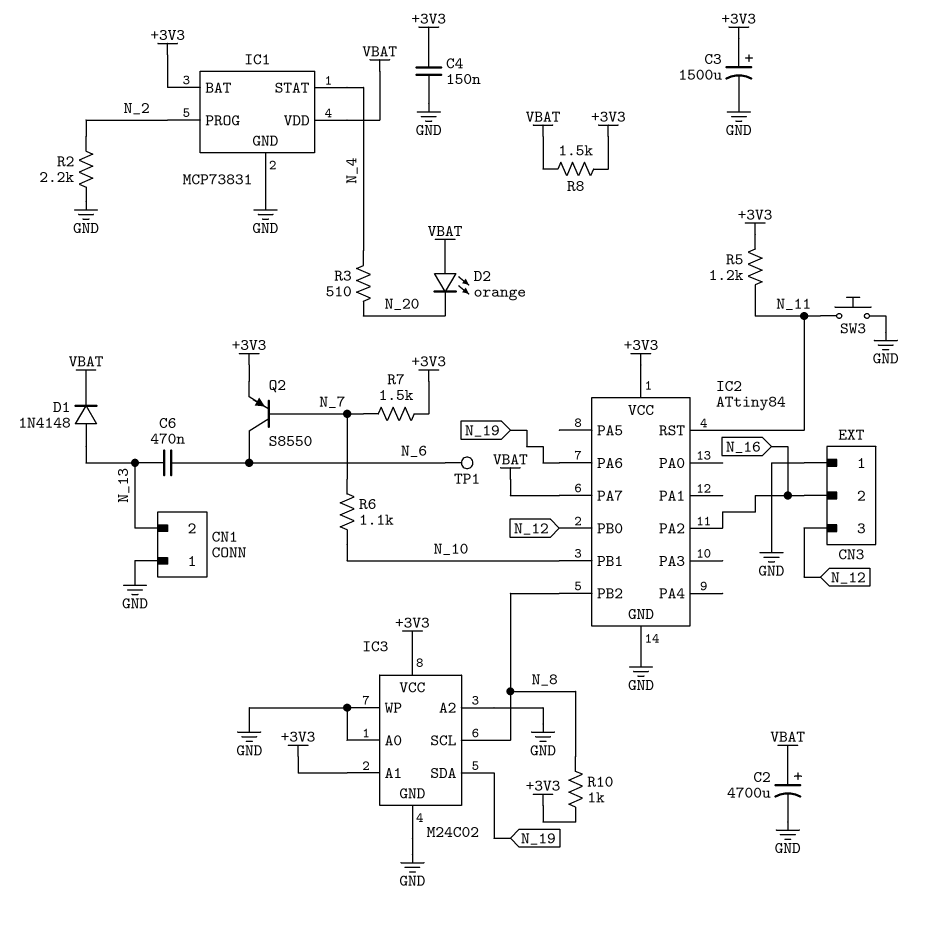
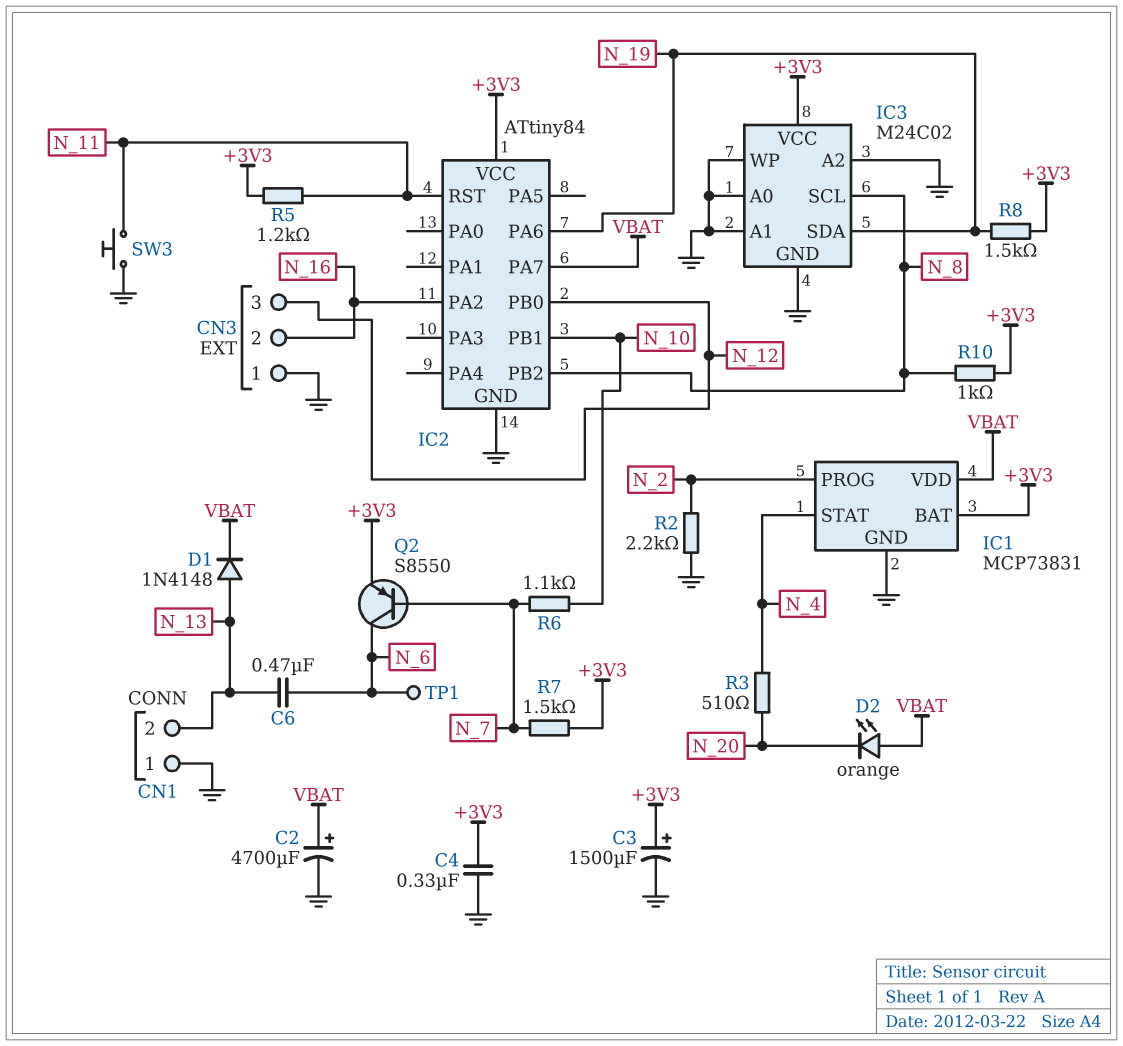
C4: 150nF (+3V3, GND) -> 330nF (+3V3, GND)
IC3 pin A1: +3V3 -> GND
R8: 1.5k (+3V3, VBAT) -> 1.5k (+3V3, N_19)

